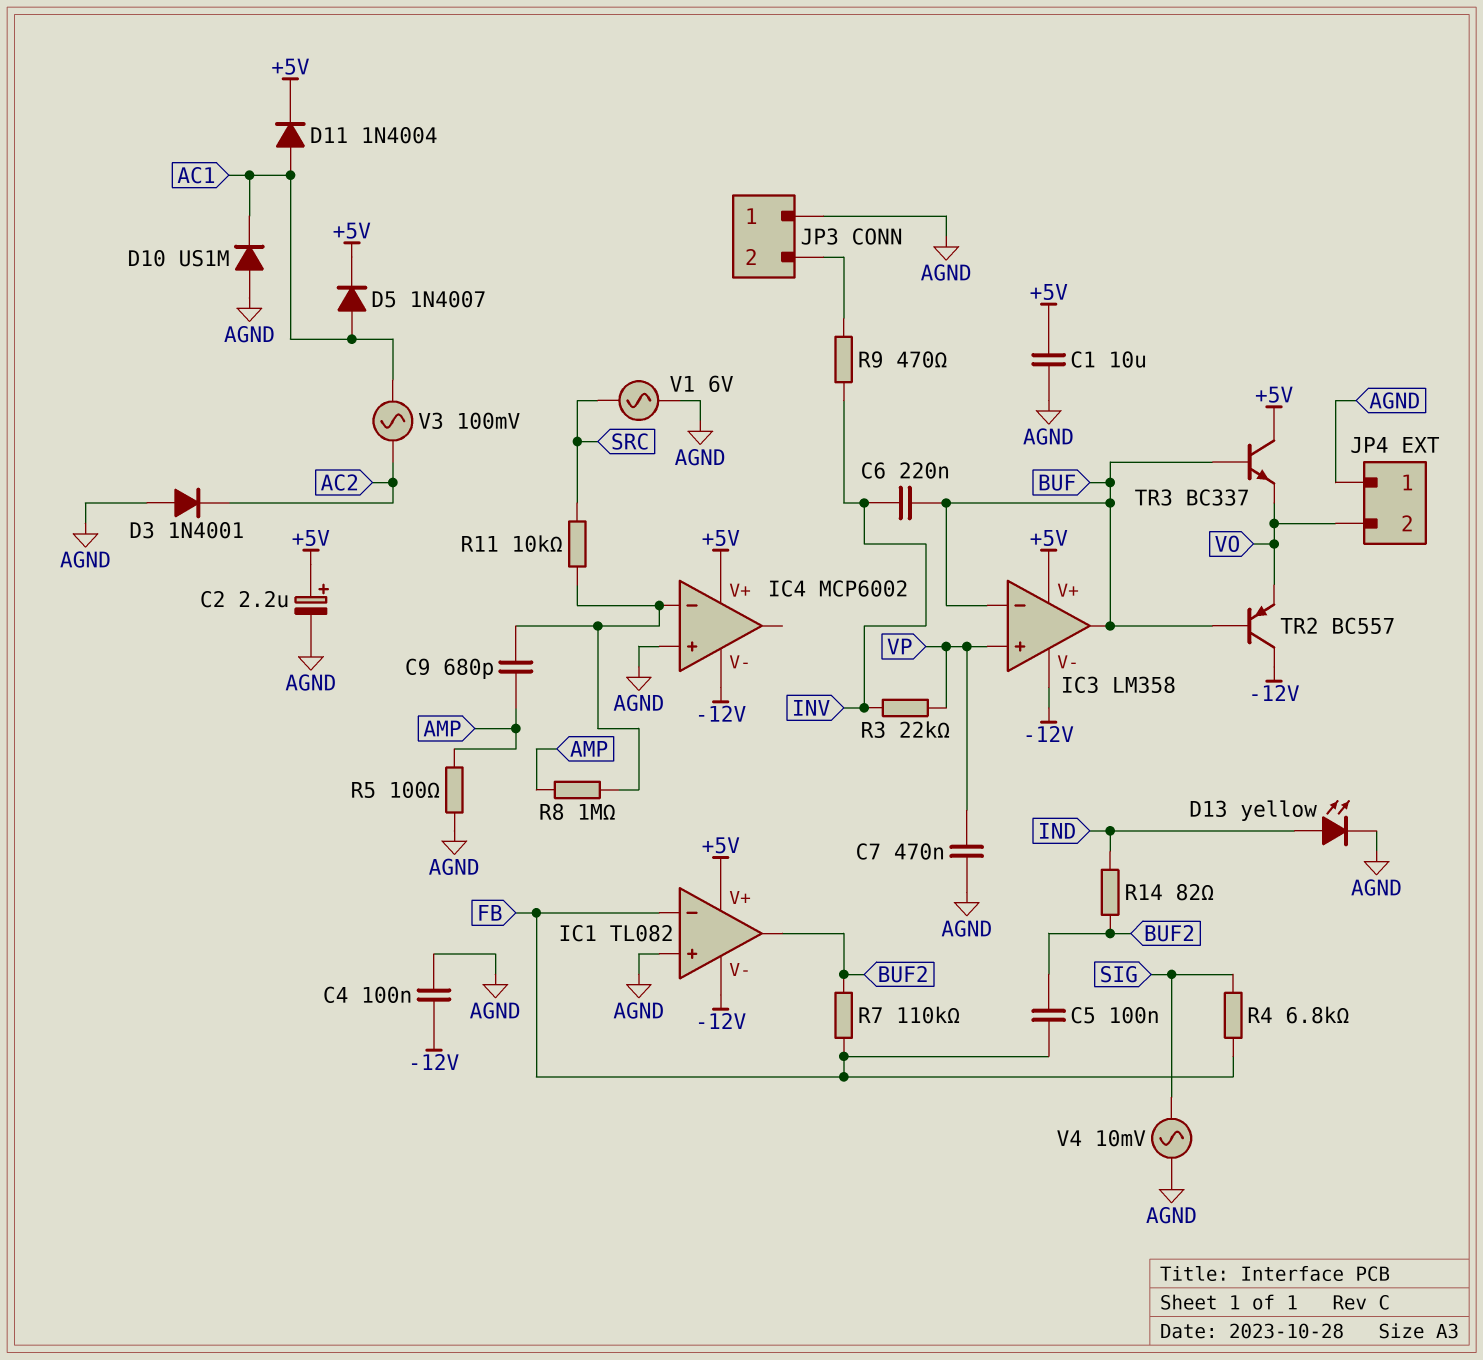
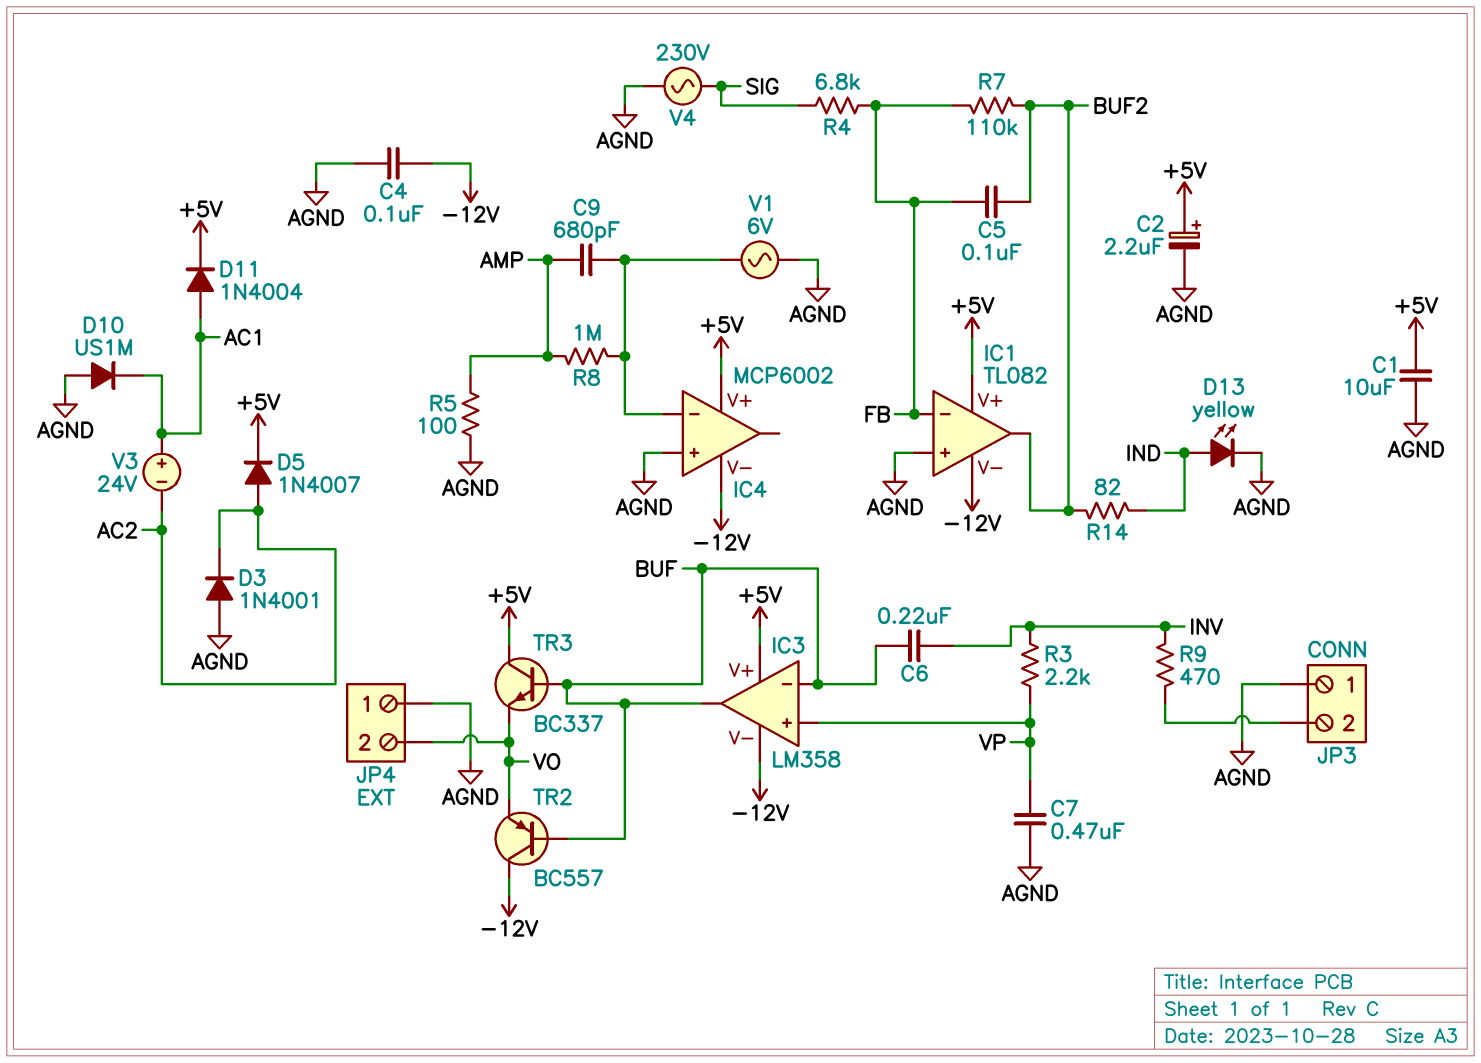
D5: diode 1N4007 (A AC1, K +5V) -> diode 1N4007 (A AC2, K +5V)
R3: 22k (INV, VP) -> 2.2k (INV, VP)
R11: 10k (IC4/in-, SRC) -> none
V1: AC 6V (AGND, SRC) -> AC 6V (AGND, IC4/in-)
V3: AC 100mV (AC1, AC2) -> 24V (plus AC1, minus AC2)
V4: AC 10mV (AGND, SIG) -> AC 230V (AGND, SIG)

